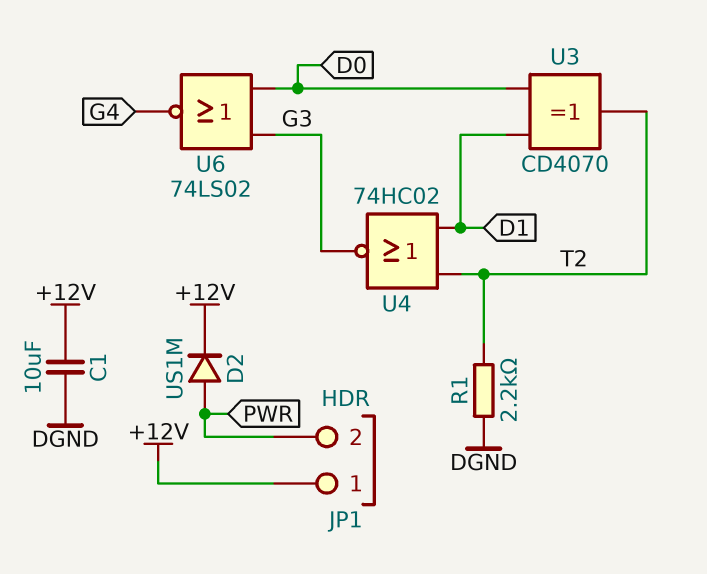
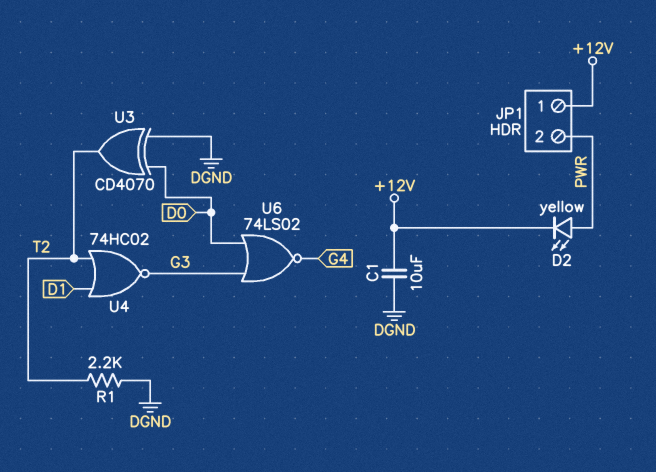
D2: diode US1M (A PWR, K +12V) -> LED yellow (A PWR, K +12V)
U3: XOR CD4070 (in D0, in D1, out T2) -> XOR CD4070 (in D0, in DGND, out T2)

